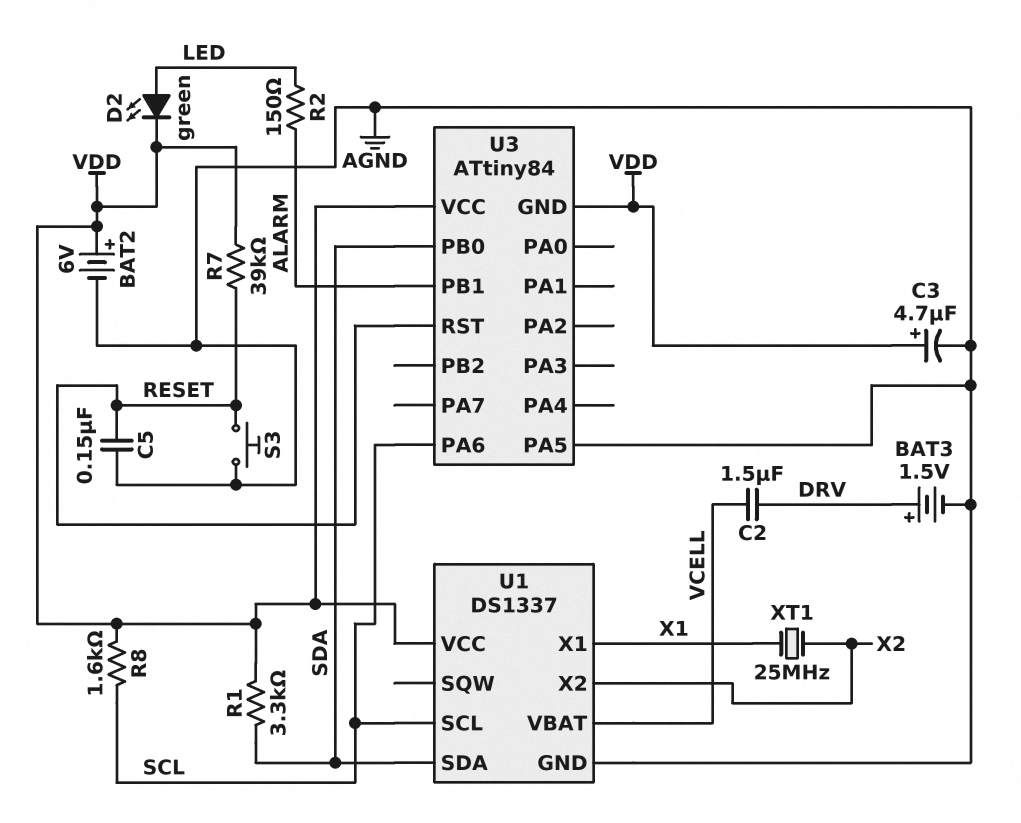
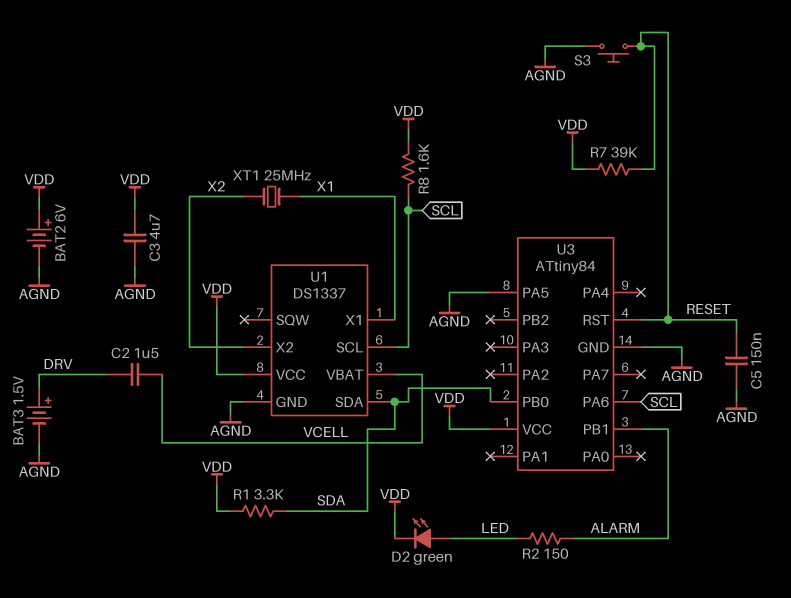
C3: 4.7uF (plus VDD, minus AGND) -> 4.7uF (AGND, VDD)
U3 pin GND: VDD -> AGND

